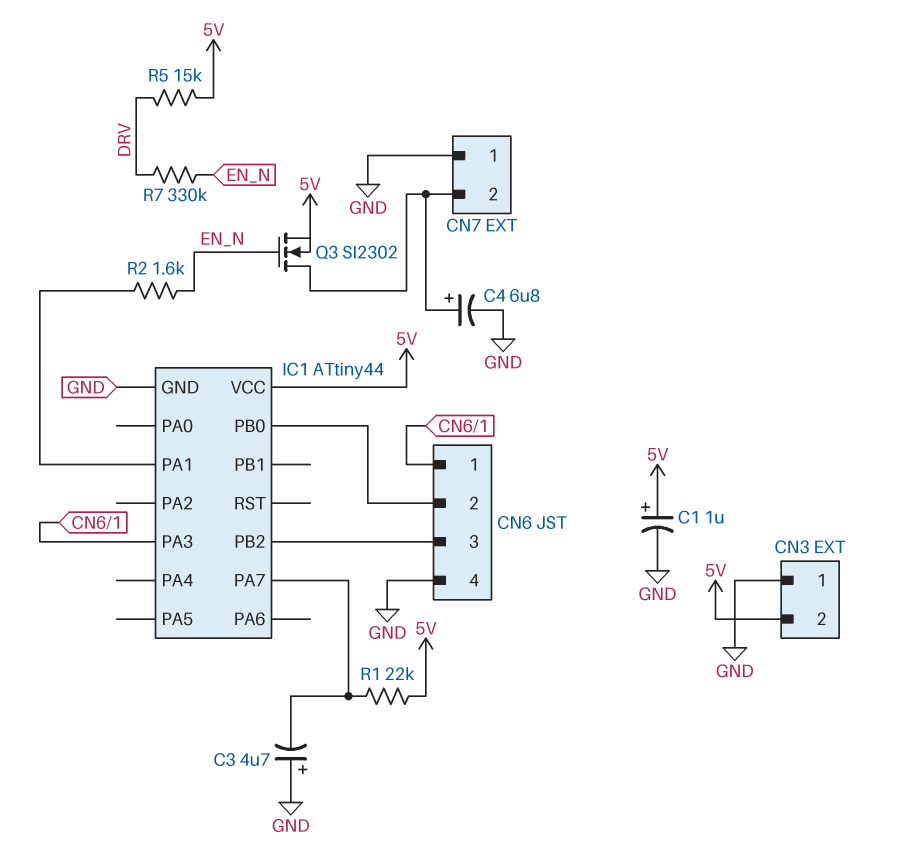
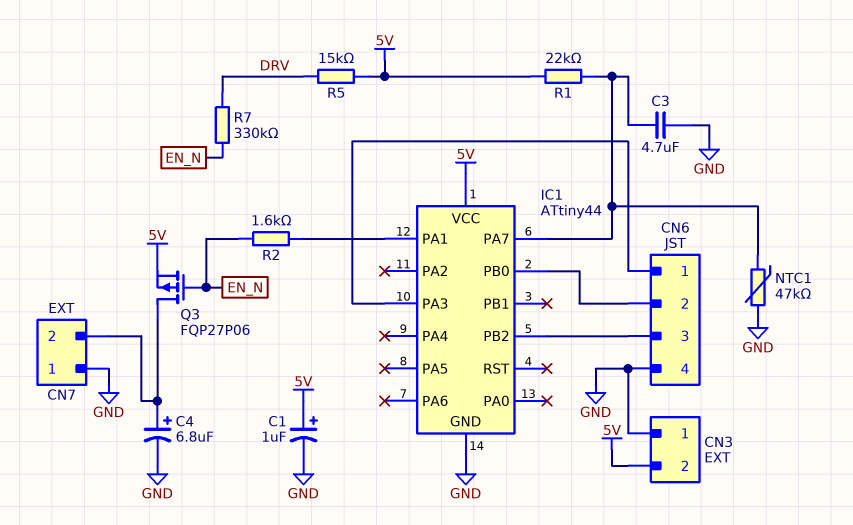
C3: 4.7uF (plus GND, minus IC1/PA7) -> 4.7uF (GND, IC1/PA7)
NTC1: none -> 47k (GND, IC1/PA7)
Q3: NMOS SI2302 (G EN_N, D CN7/2, S 5V) -> PMOS FQP27P06 (G EN_N, D CN7/2, S 5V)

